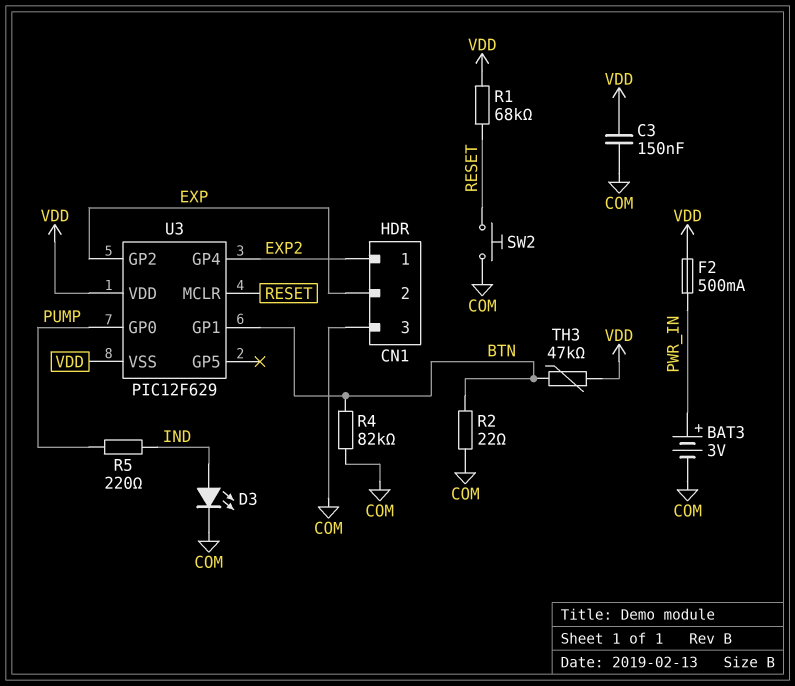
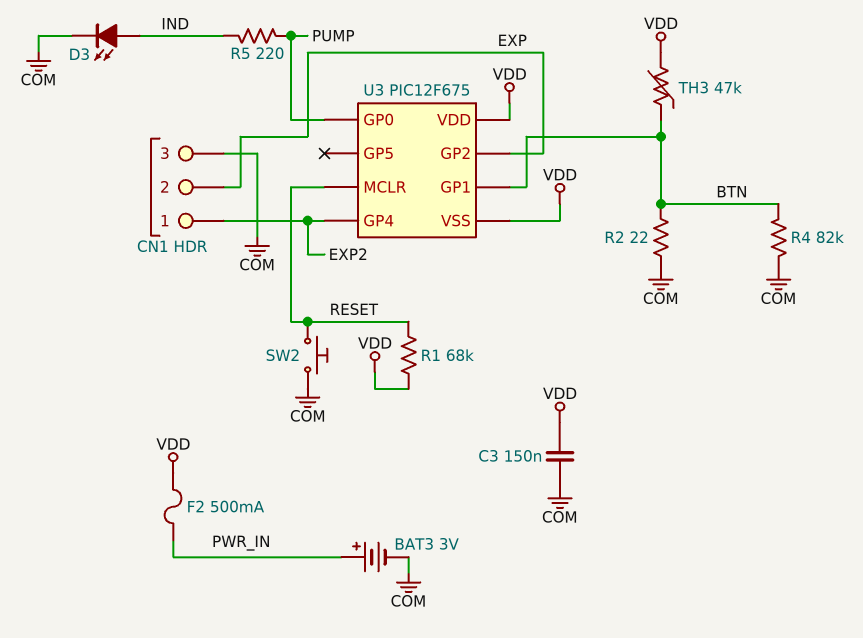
U3: PIC12F629 -> PIC12F675

